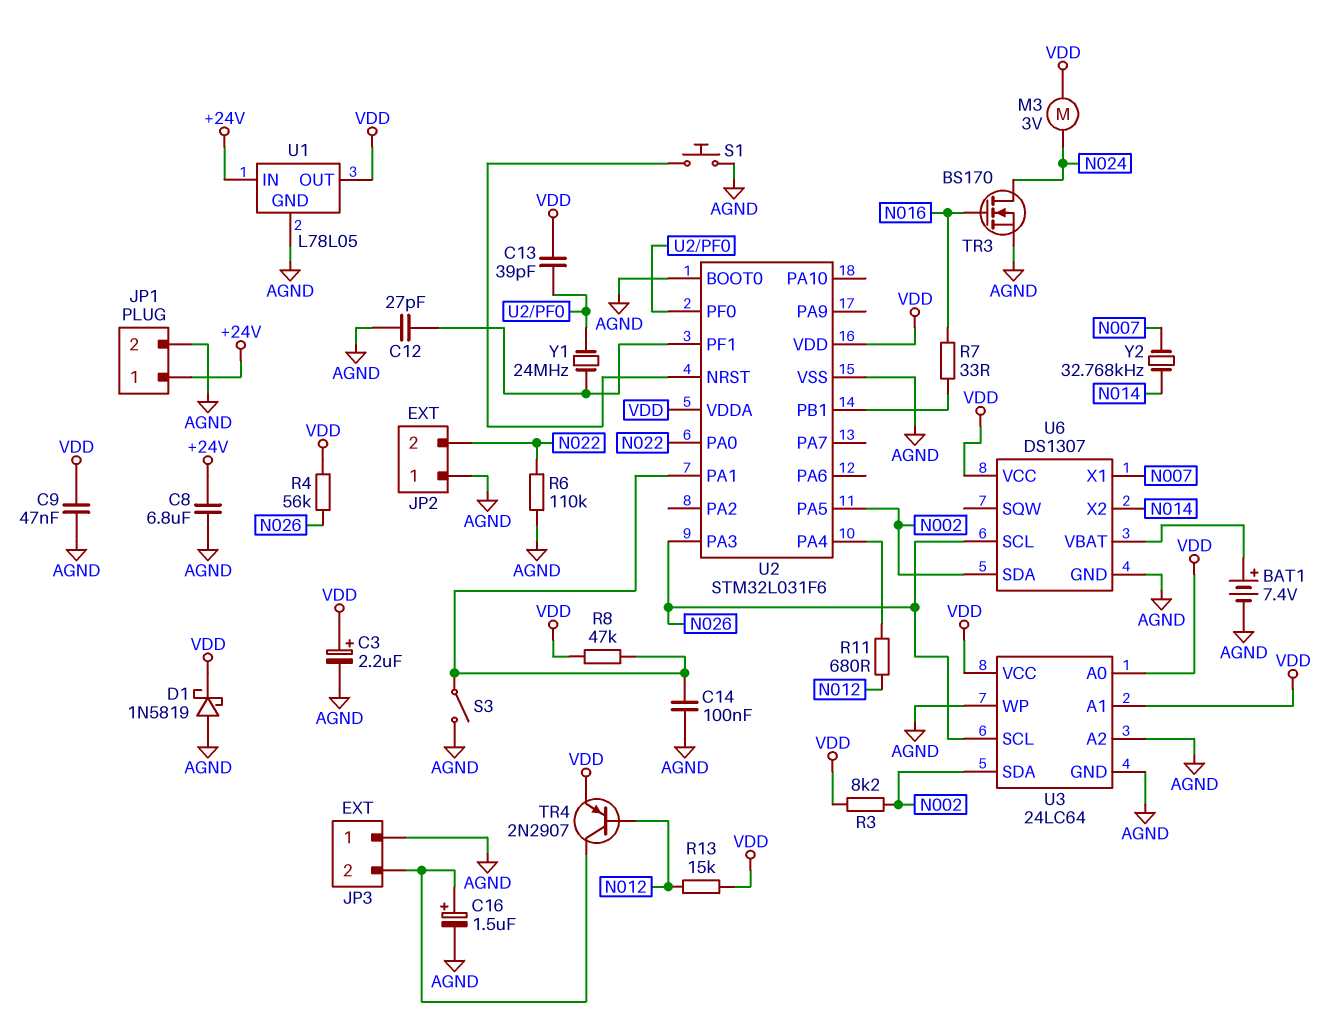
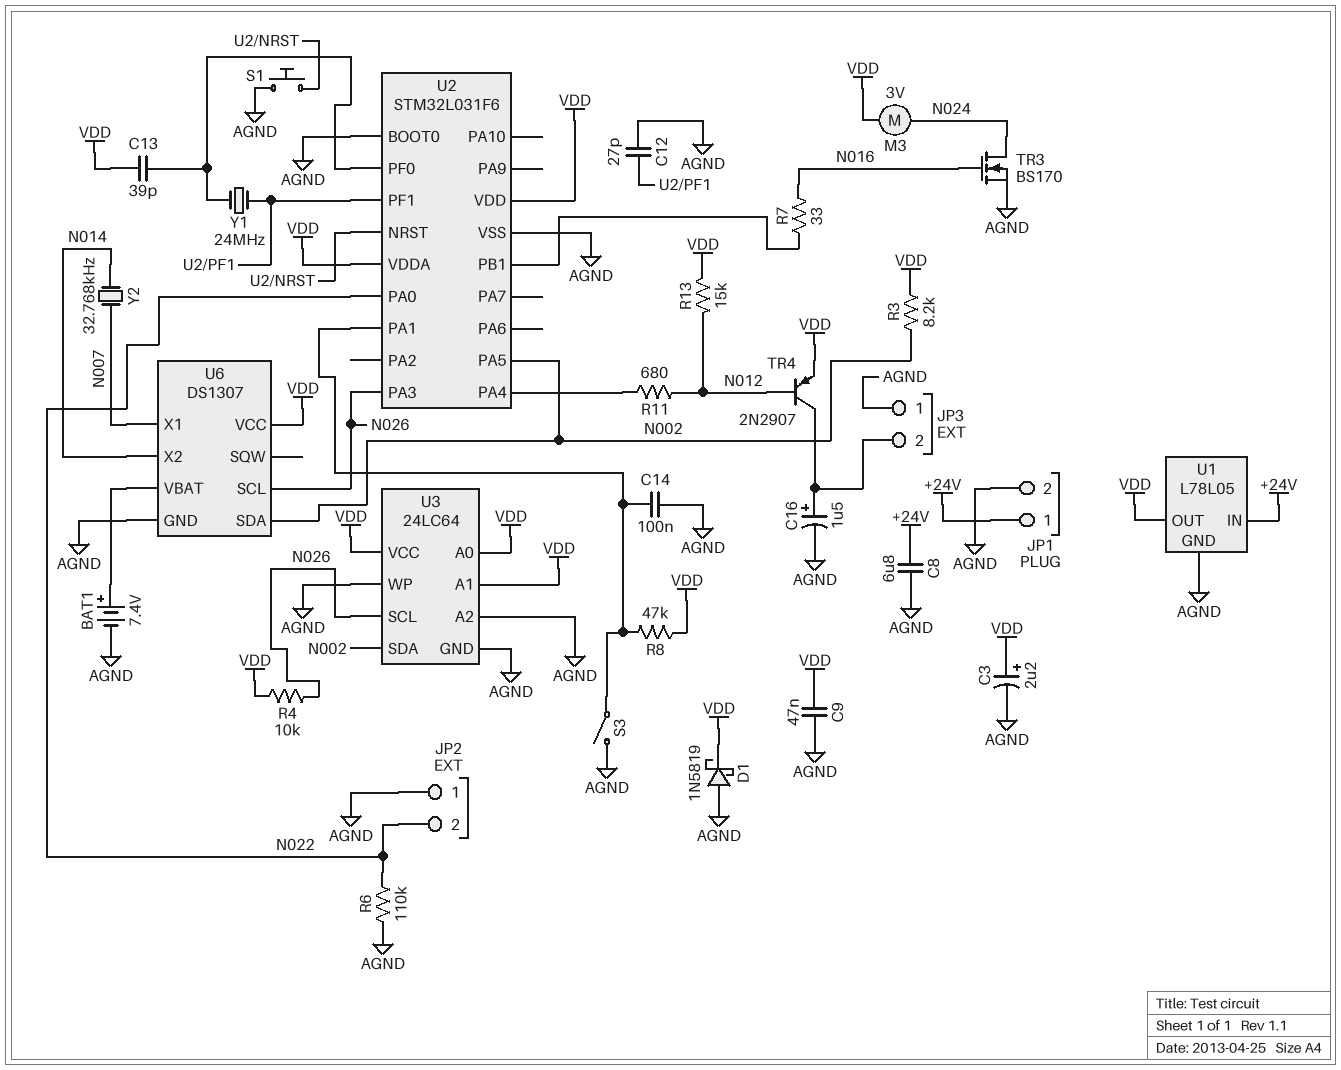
R4: 56k (N026, VDD) -> 10k (N026, VDD)

